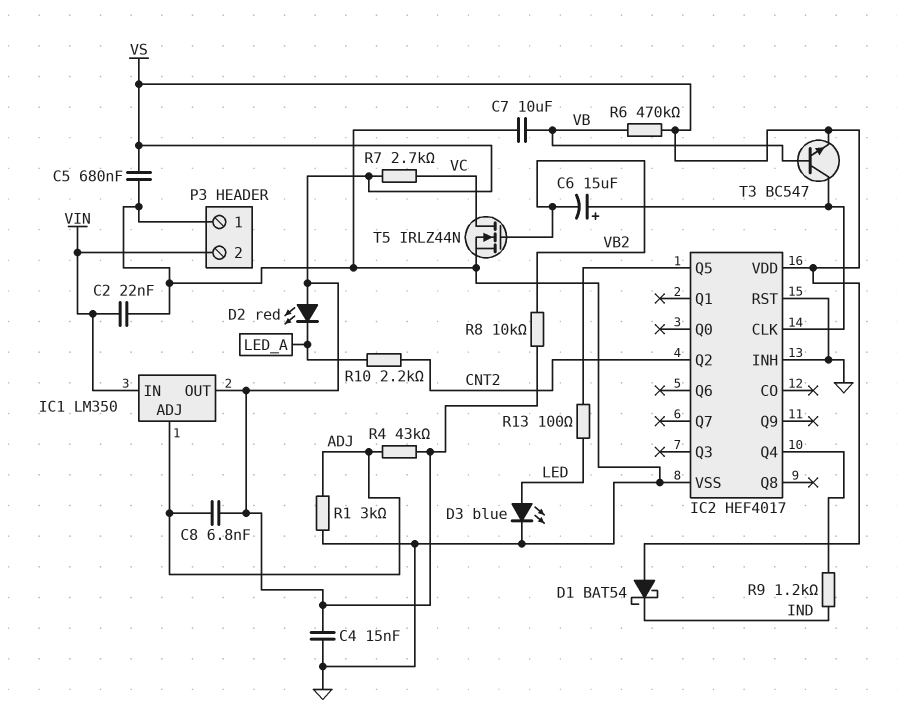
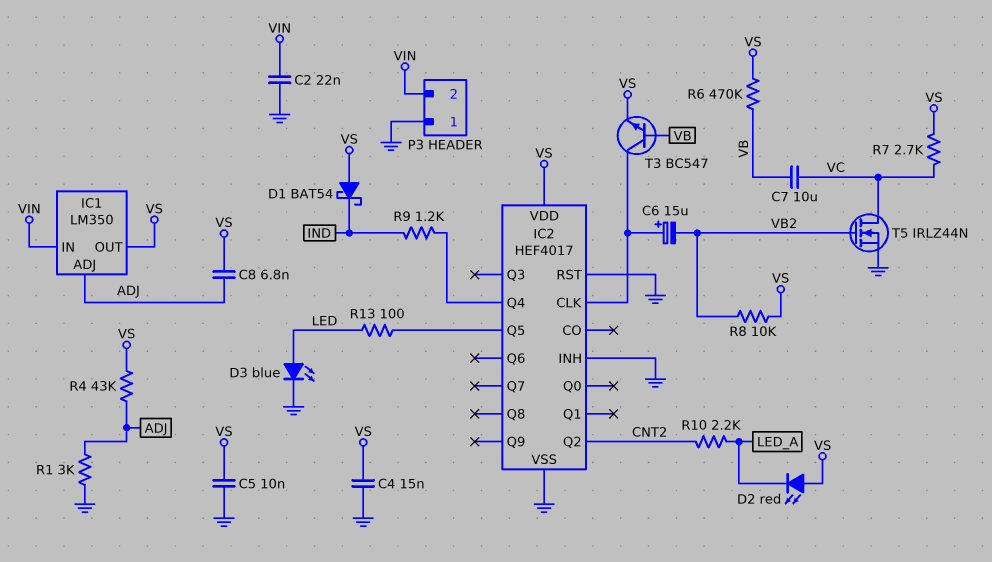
C5: 680nF (GND, VS) -> 10nF (GND, VS)
C7: 10uF (GND, VB) -> 10uF (VB, VC)

